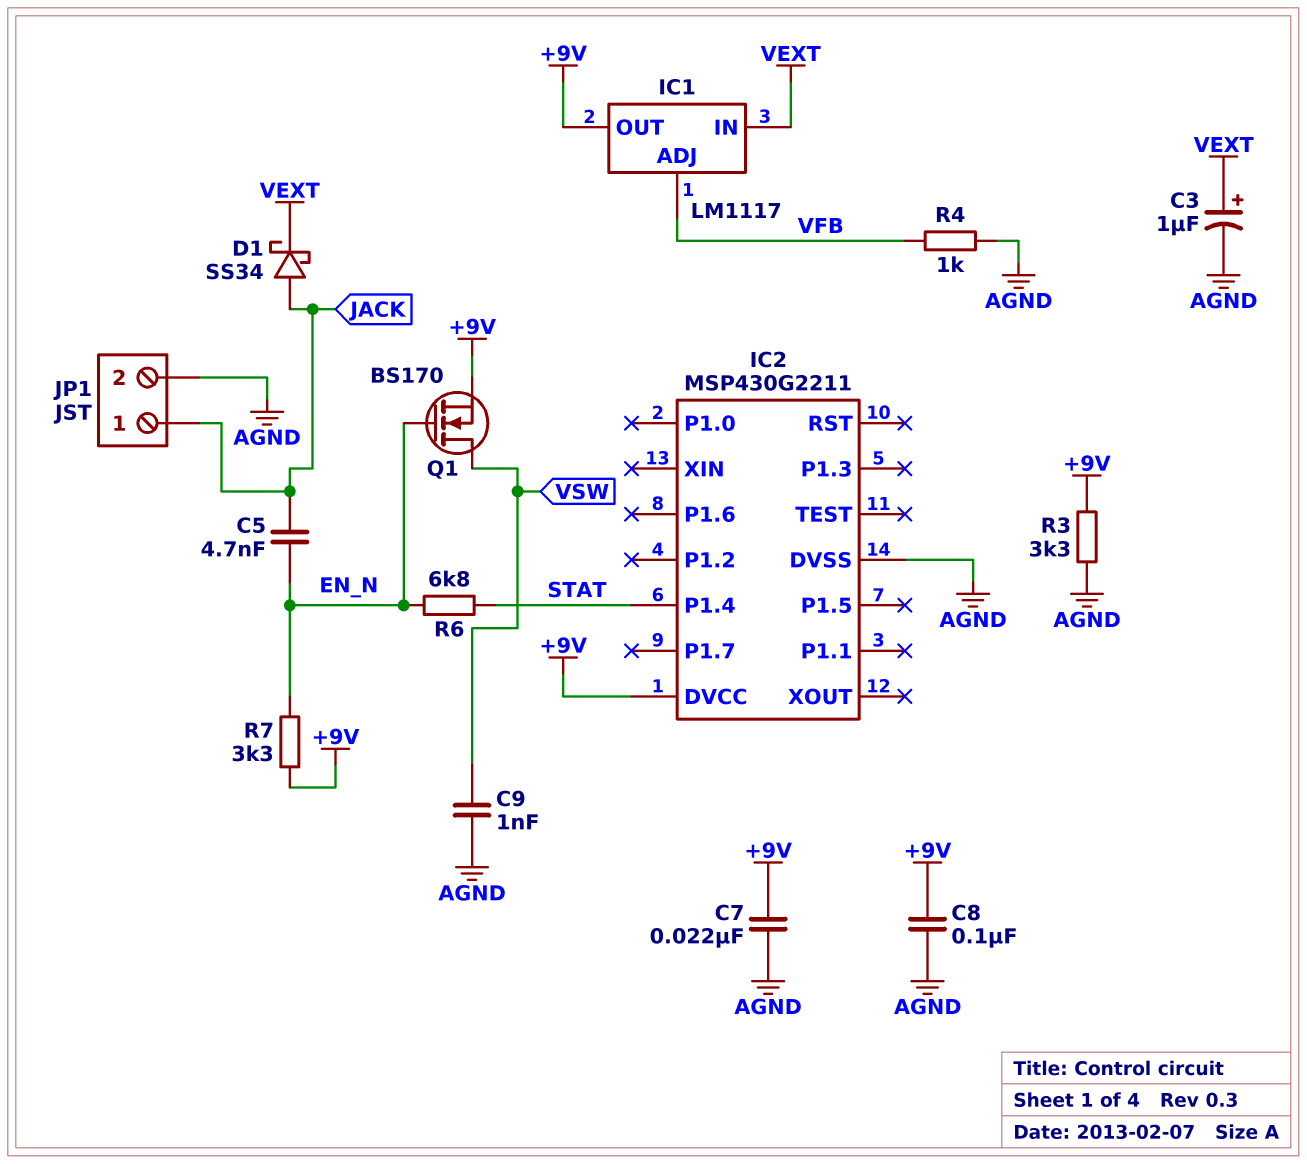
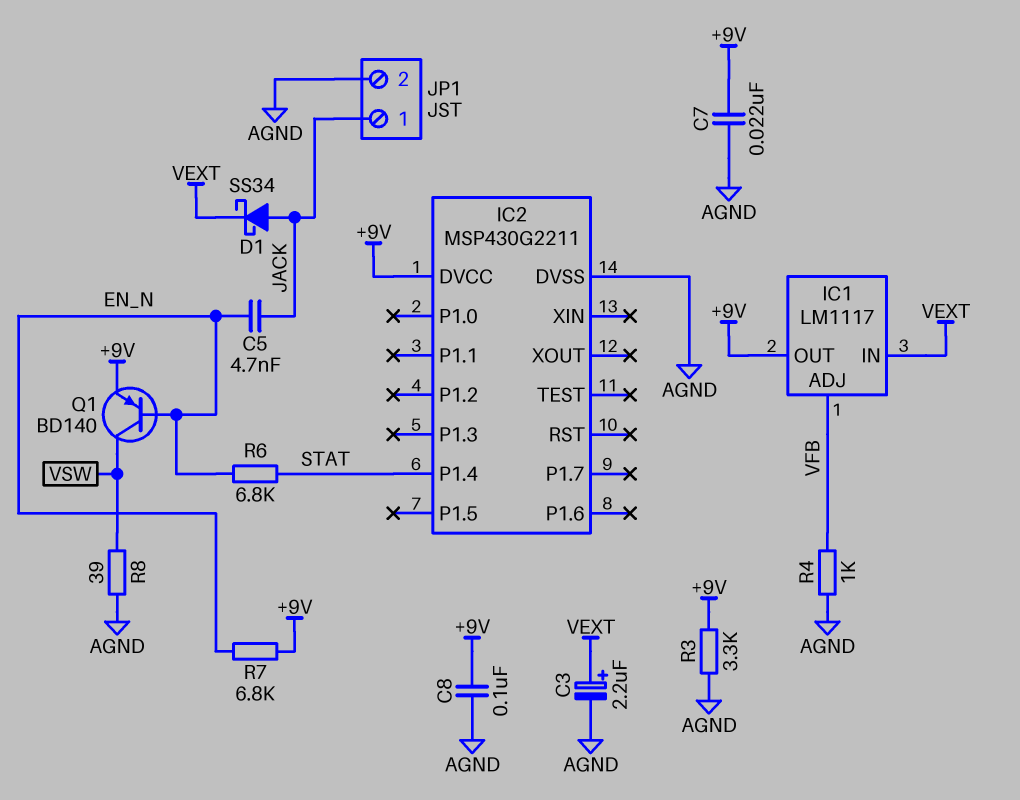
C3: 1uF (plus VEXT, minus AGND) -> 2.2uF (plus VEXT, minus AGND)
C9: 1nF (AGND, VSW) -> none
Q1: NMOS BS170 (G EN_N, D VSW, S +9V) -> PNP BD140 (B EN_N, C VSW, E +9V)
R7: 3.3k (+9V, EN_N) -> 6.8k (+9V, EN_N)
R8: none -> 39 (AGND, VSW)

